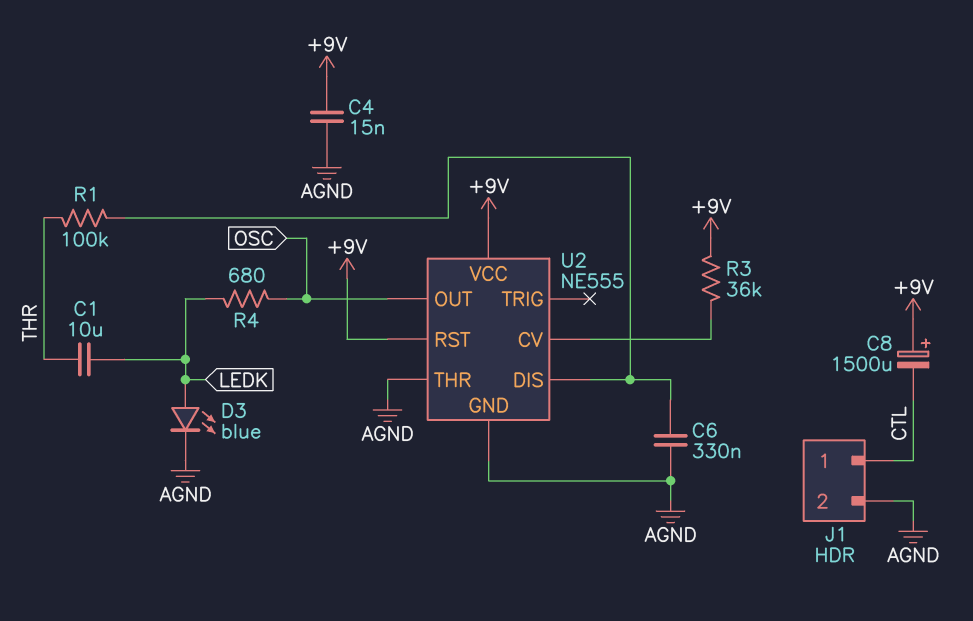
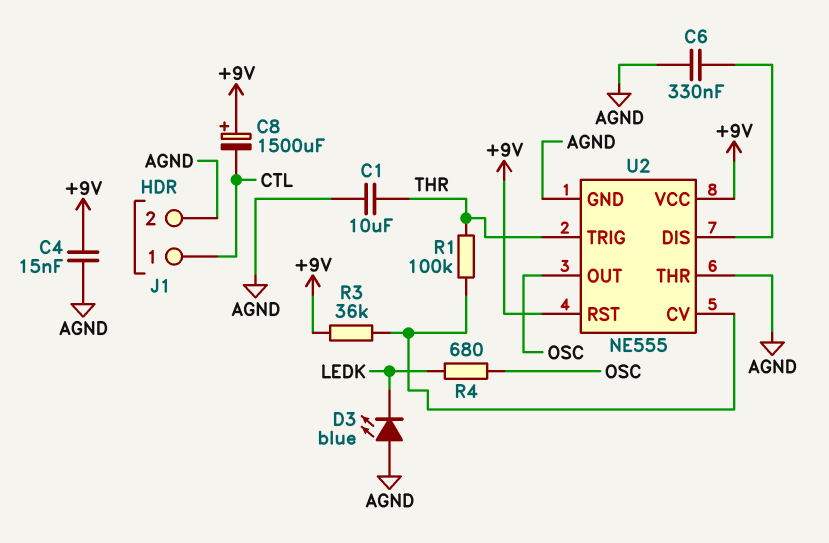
C1: 10uF (LEDK, THR) -> 10uF (AGND, THR)
D3: LED blue (A LEDK, K AGND) -> LED blue (A AGND, K LEDK)
R1: 100k (THR, U2/DIS) -> 100k (THR, U2/CV)
U2 pin TRIG: none -> THR

